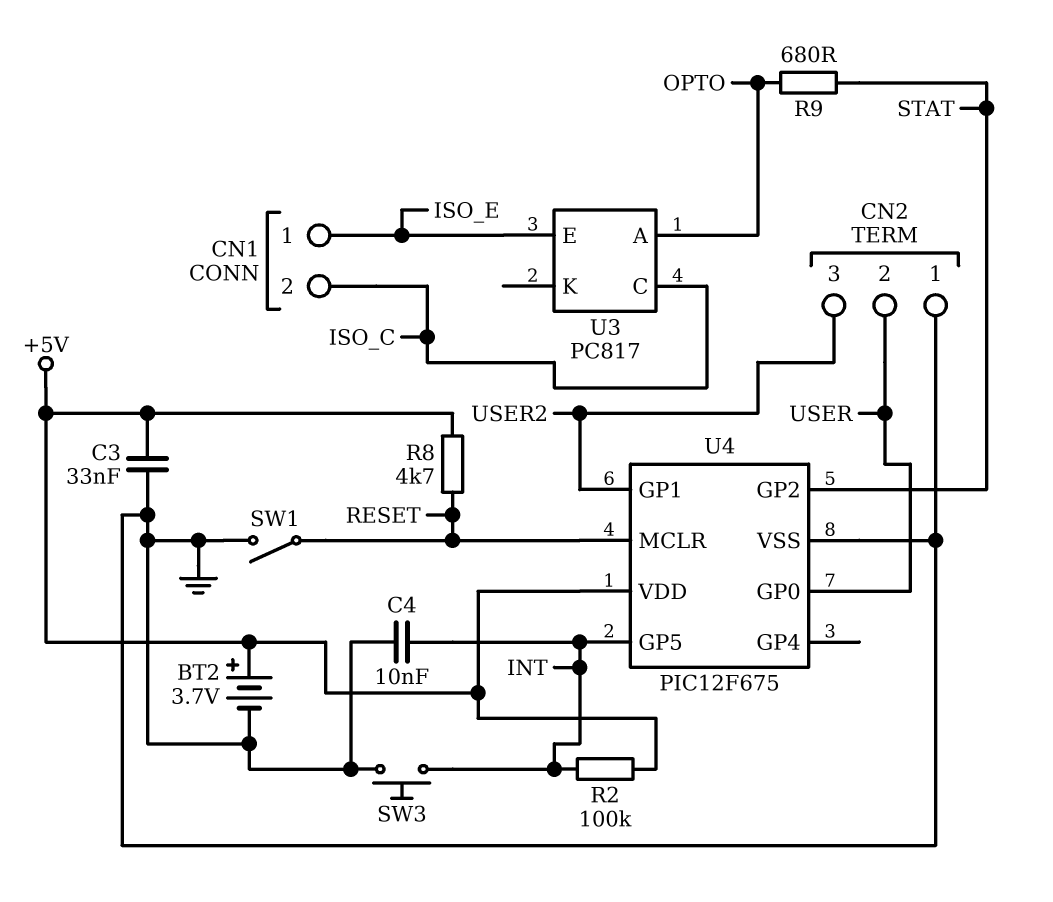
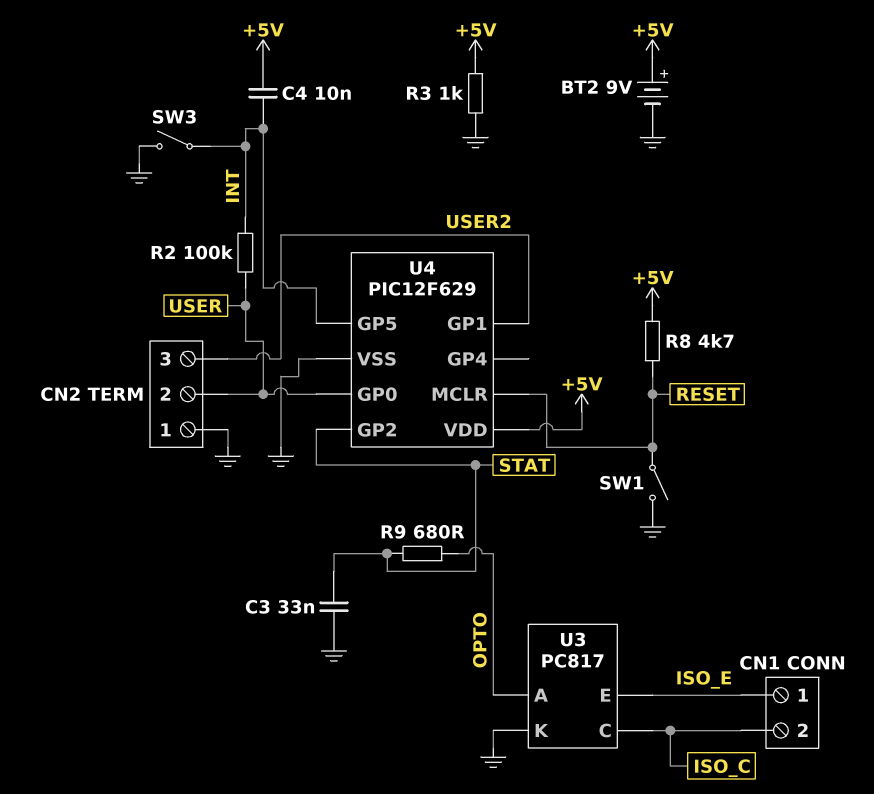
BT2: 3.7V (plus +5V, minus GND) -> 9V (plus +5V, minus GND)
C3: 33nF (+5V, GND) -> 33nF (GND, STAT)
C4: 10nF (GND, INT) -> 10nF (+5V, INT)
R2: 100k (+5V, INT) -> 100k (INT, USER)
R3: none -> 1k (+5V, GND)
SW3: button (GND, INT) -> switch (GND, INT)
U3 pin K: none -> GND
U4: PIC12F675 -> PIC12F629

